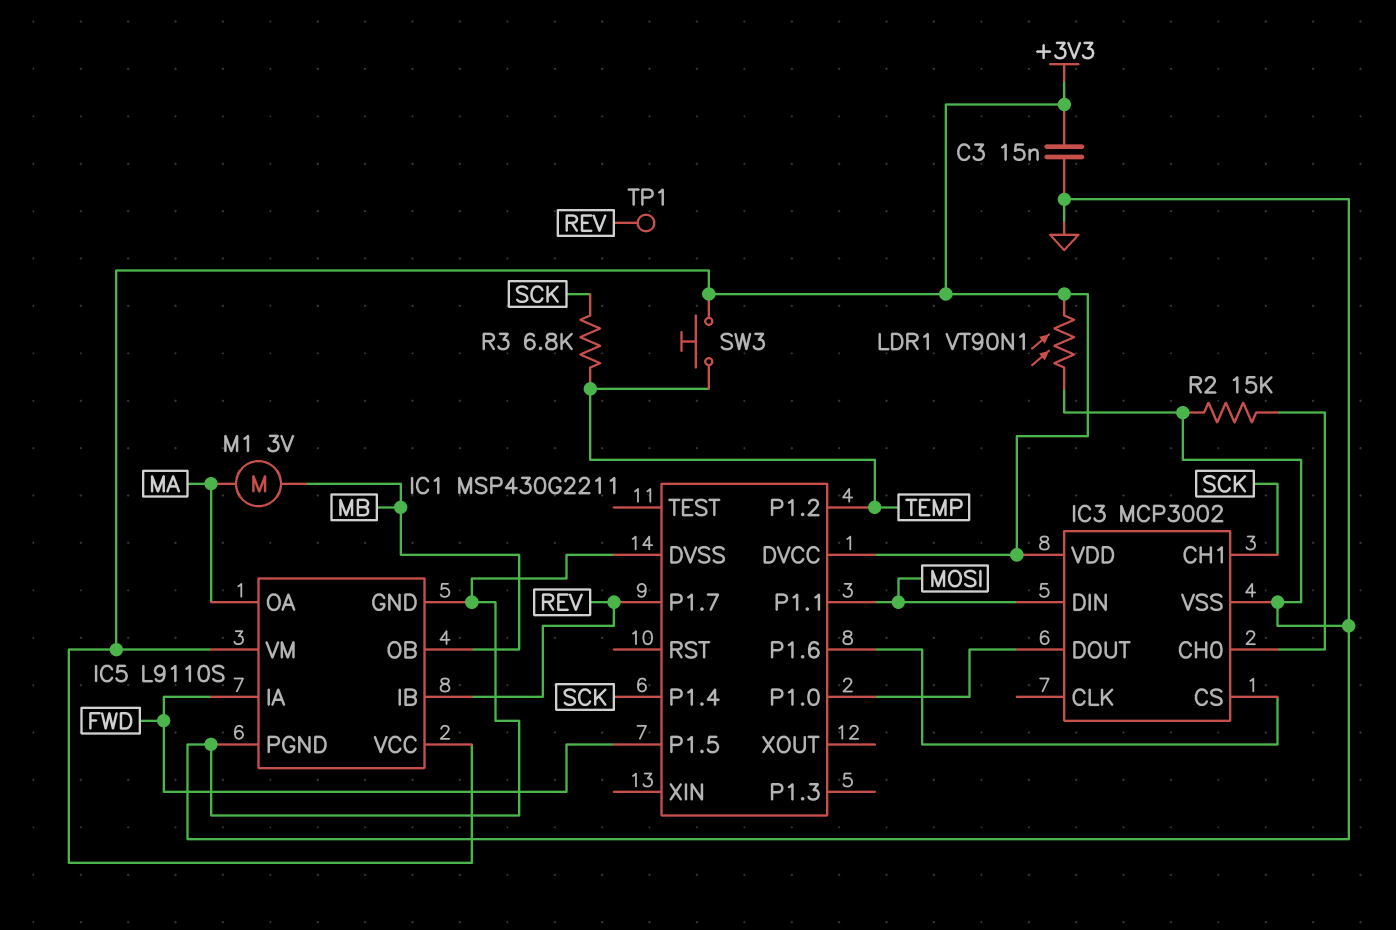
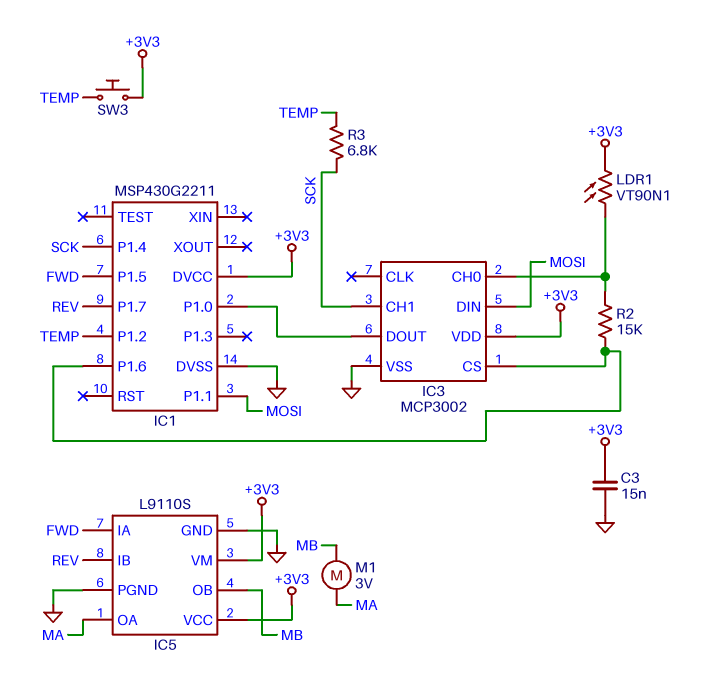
LDR1: VT90N1 (+3V3, GND) -> VT90N1 (+3V3, IC3/CH0)
R2: 15k (GND, IC3/CH0) -> 15k (IC1/P1.6, IC3/CH0)
TP1: test point (REV) -> none

